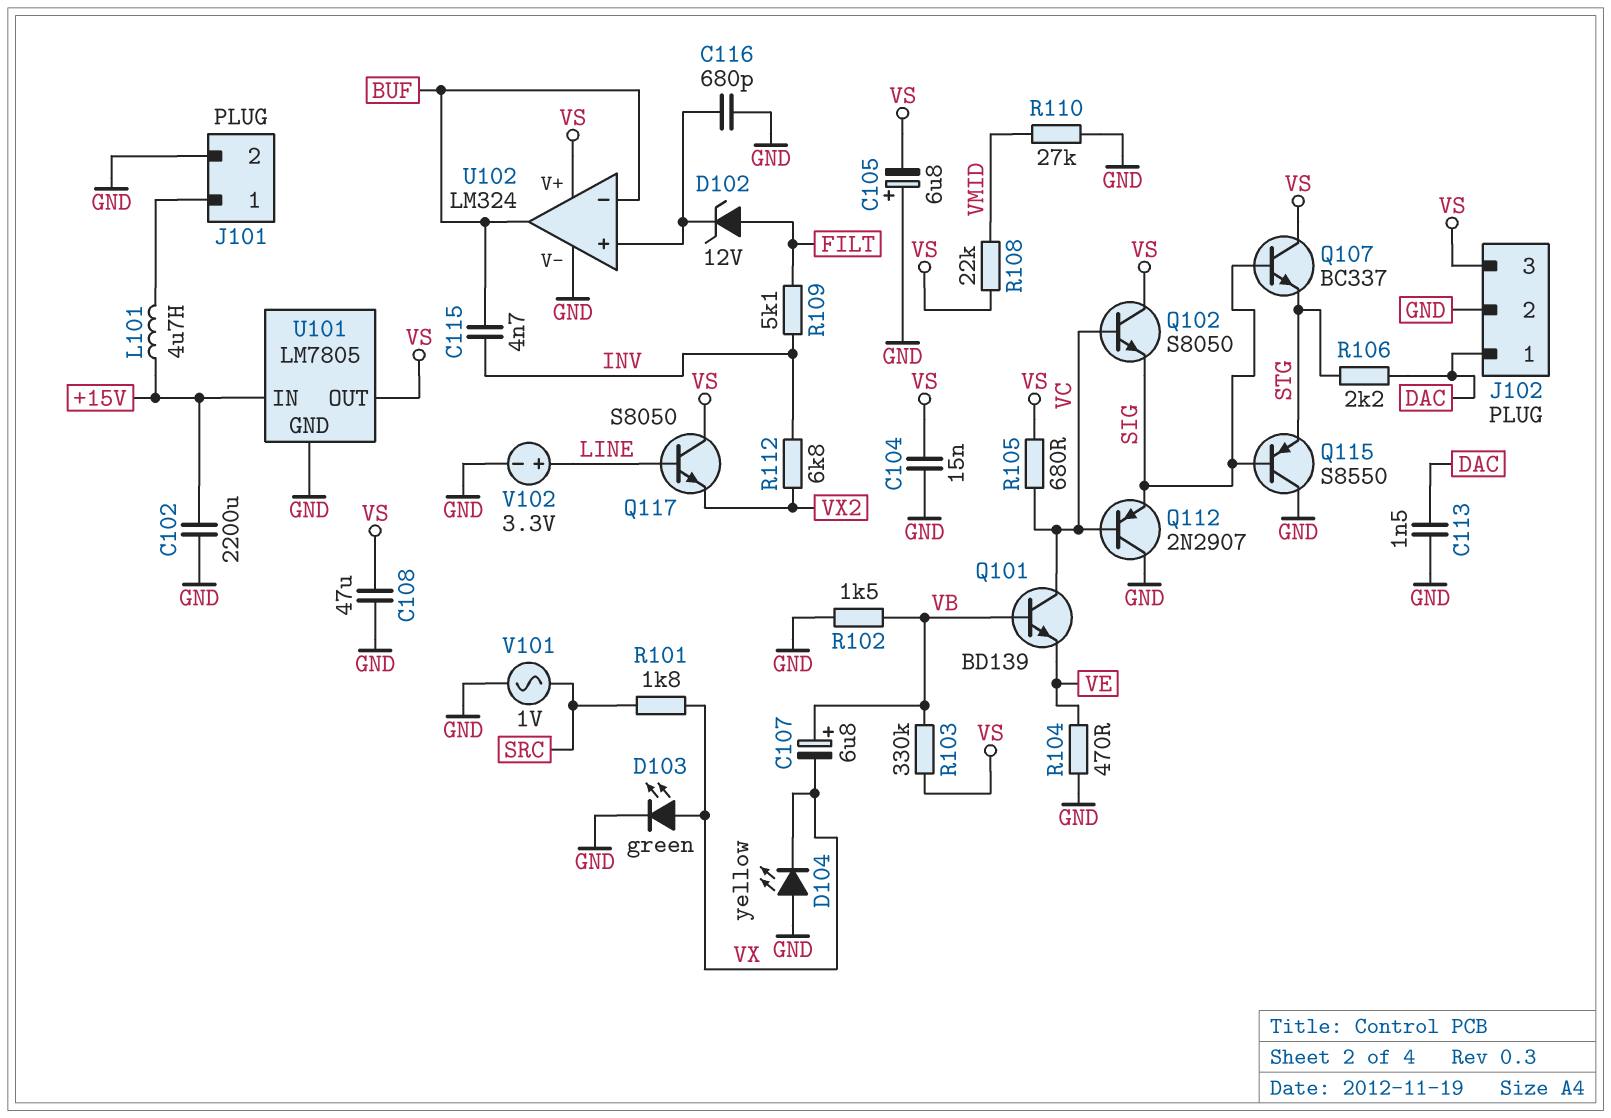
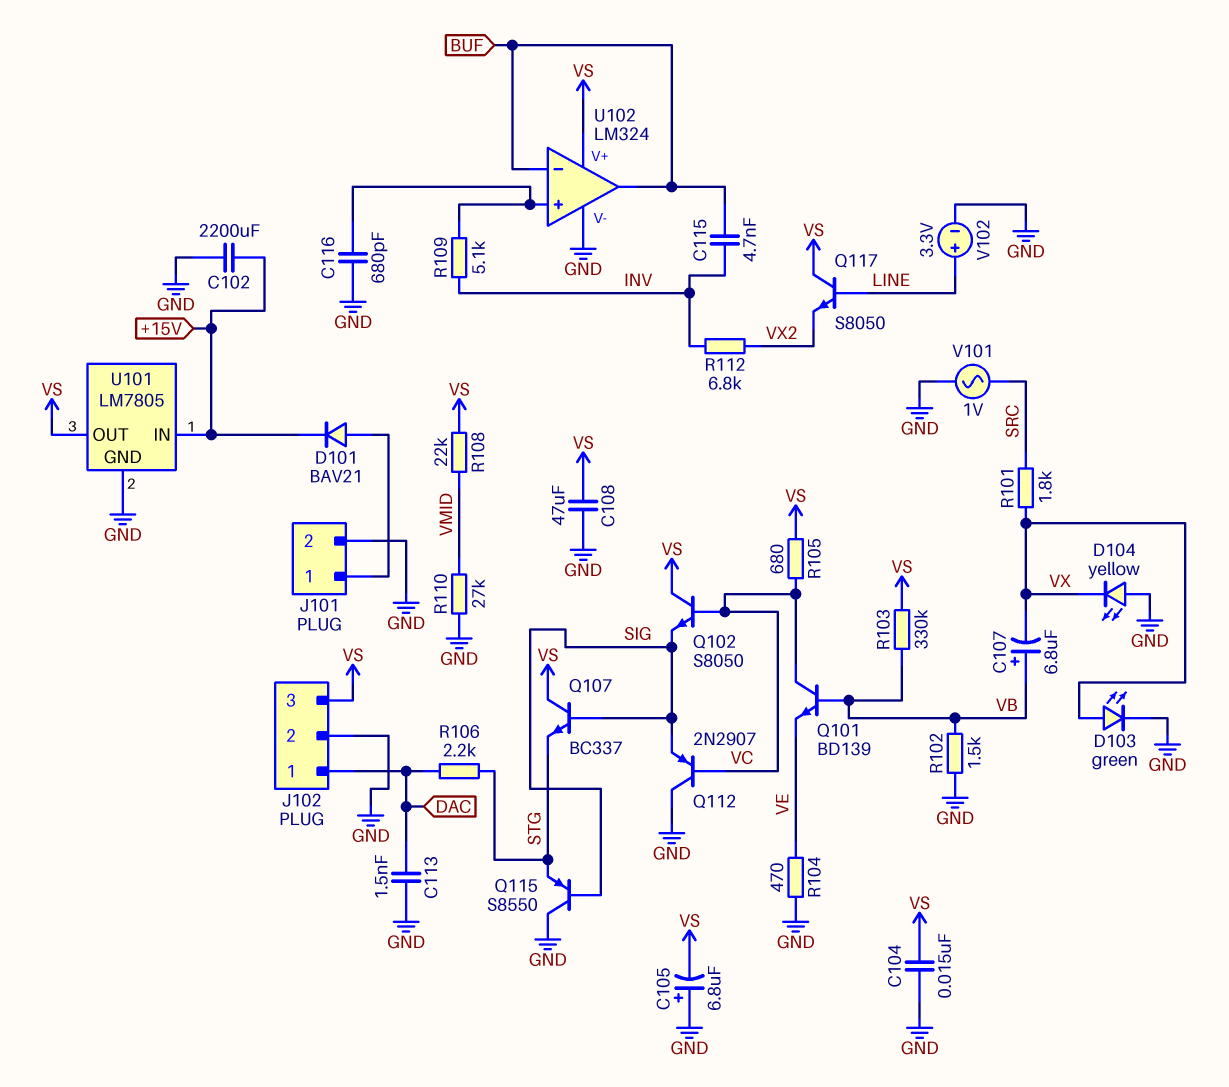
D101: none -> diode BAV21 (A J101/1, K +15V)
D102: zener 12V (A FILT, K U102/in+) -> none
L101: 4.7uH (+15V, J101/1) -> none
R109: 5.1k (FILT, INV) -> 5.1k (INV, U102/in+)

